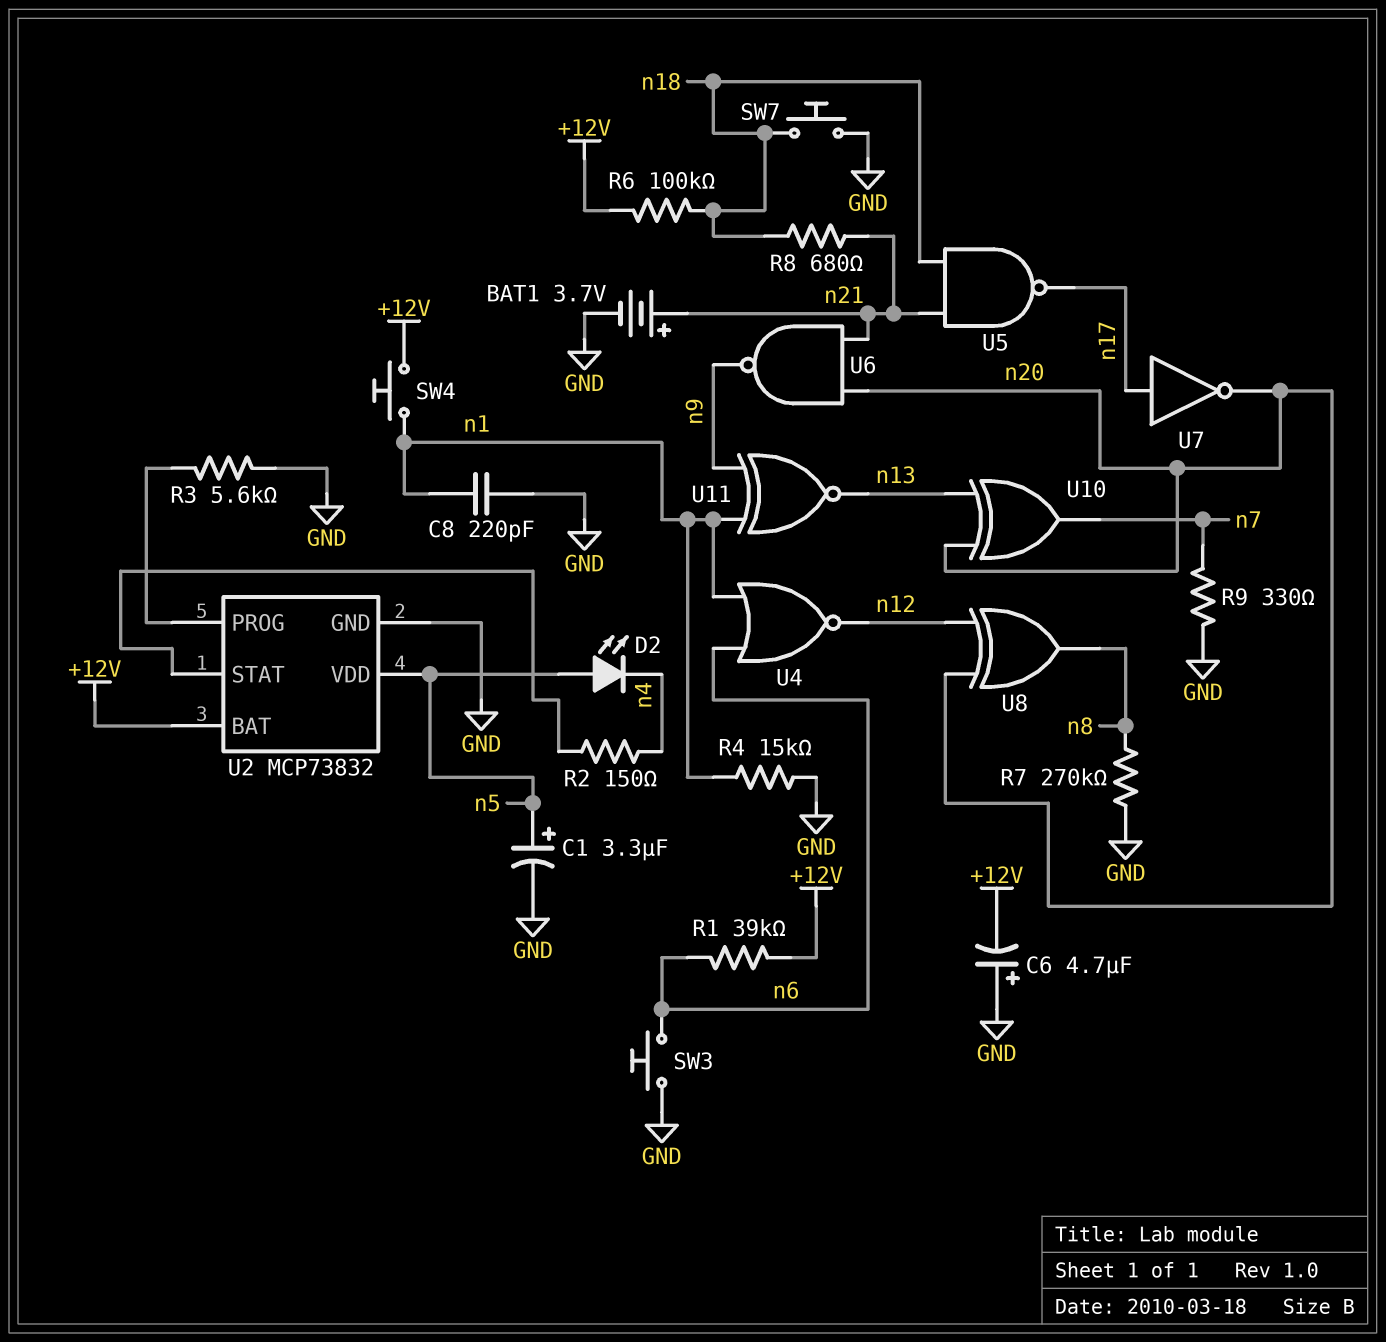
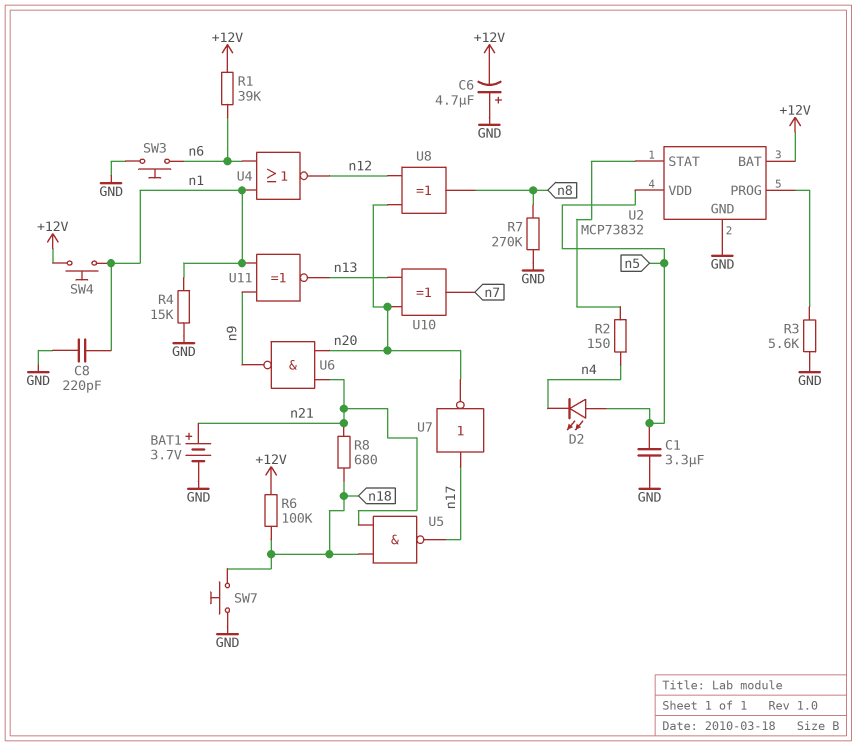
C1: 3.3uF (plus n5, minus GND) -> 3.3uF (GND, n5)
R9: 330 (GND, n7) -> none

